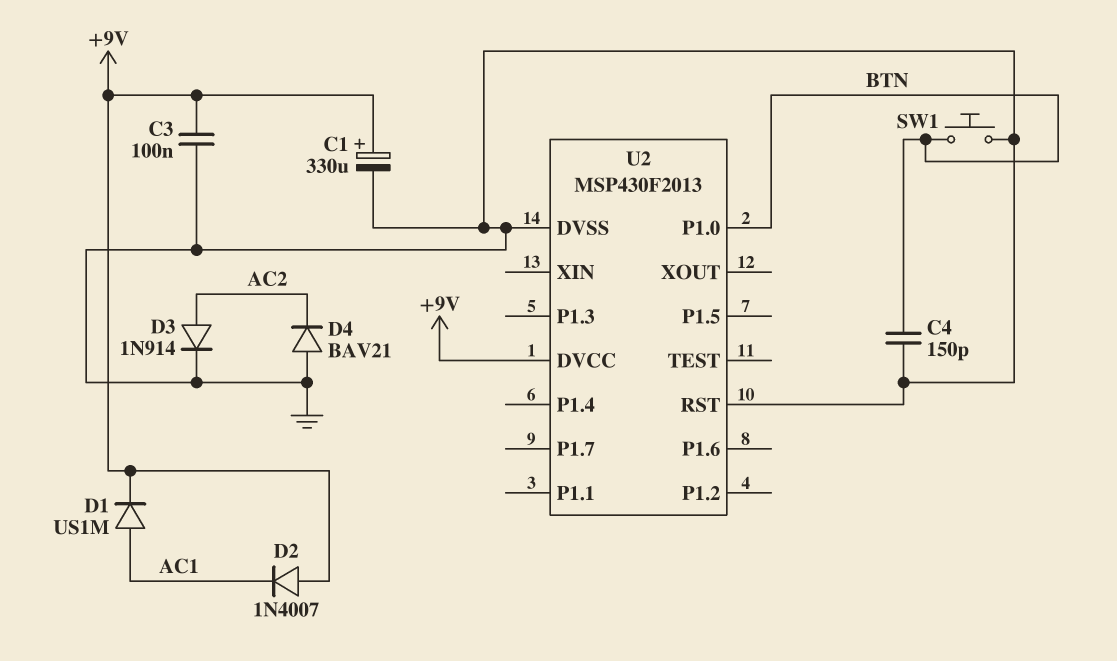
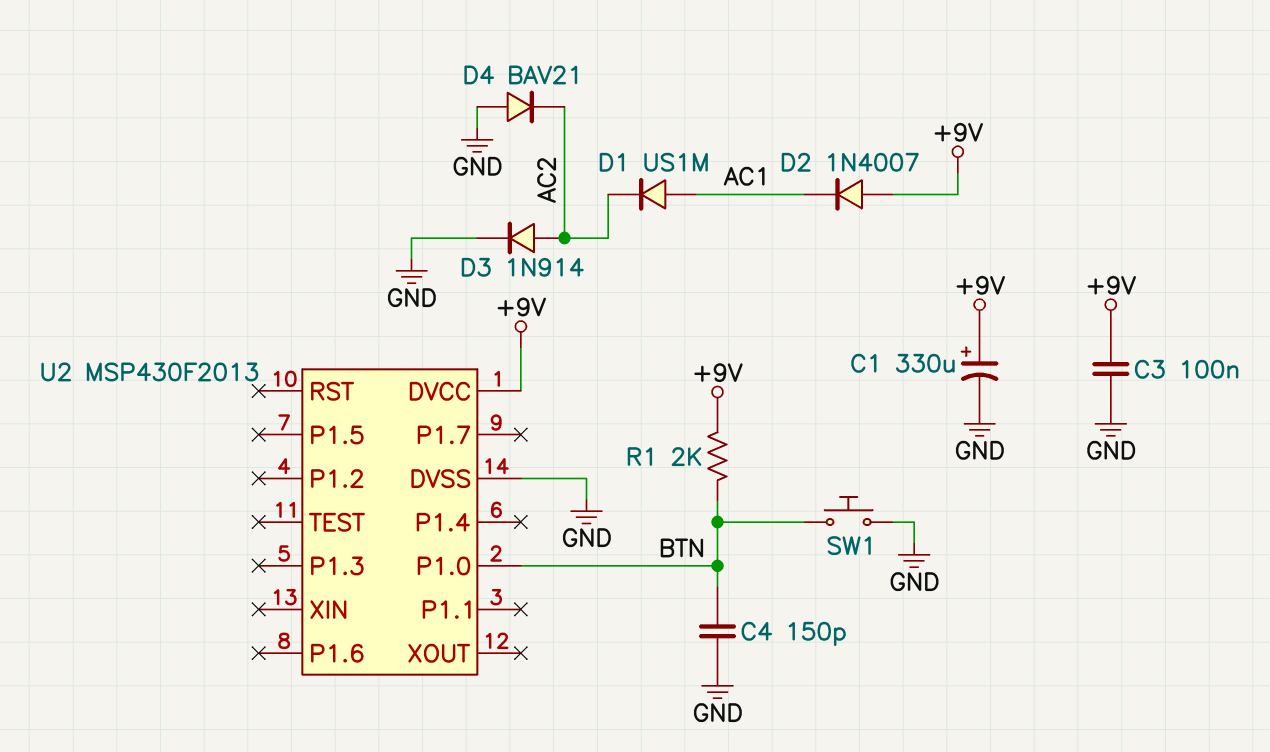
D1: diode US1M (A AC1, K +9V) -> diode US1M (A AC1, K AC2)
R1: none -> 2k (+9V, BTN)
U2 pin RST: GND -> none

